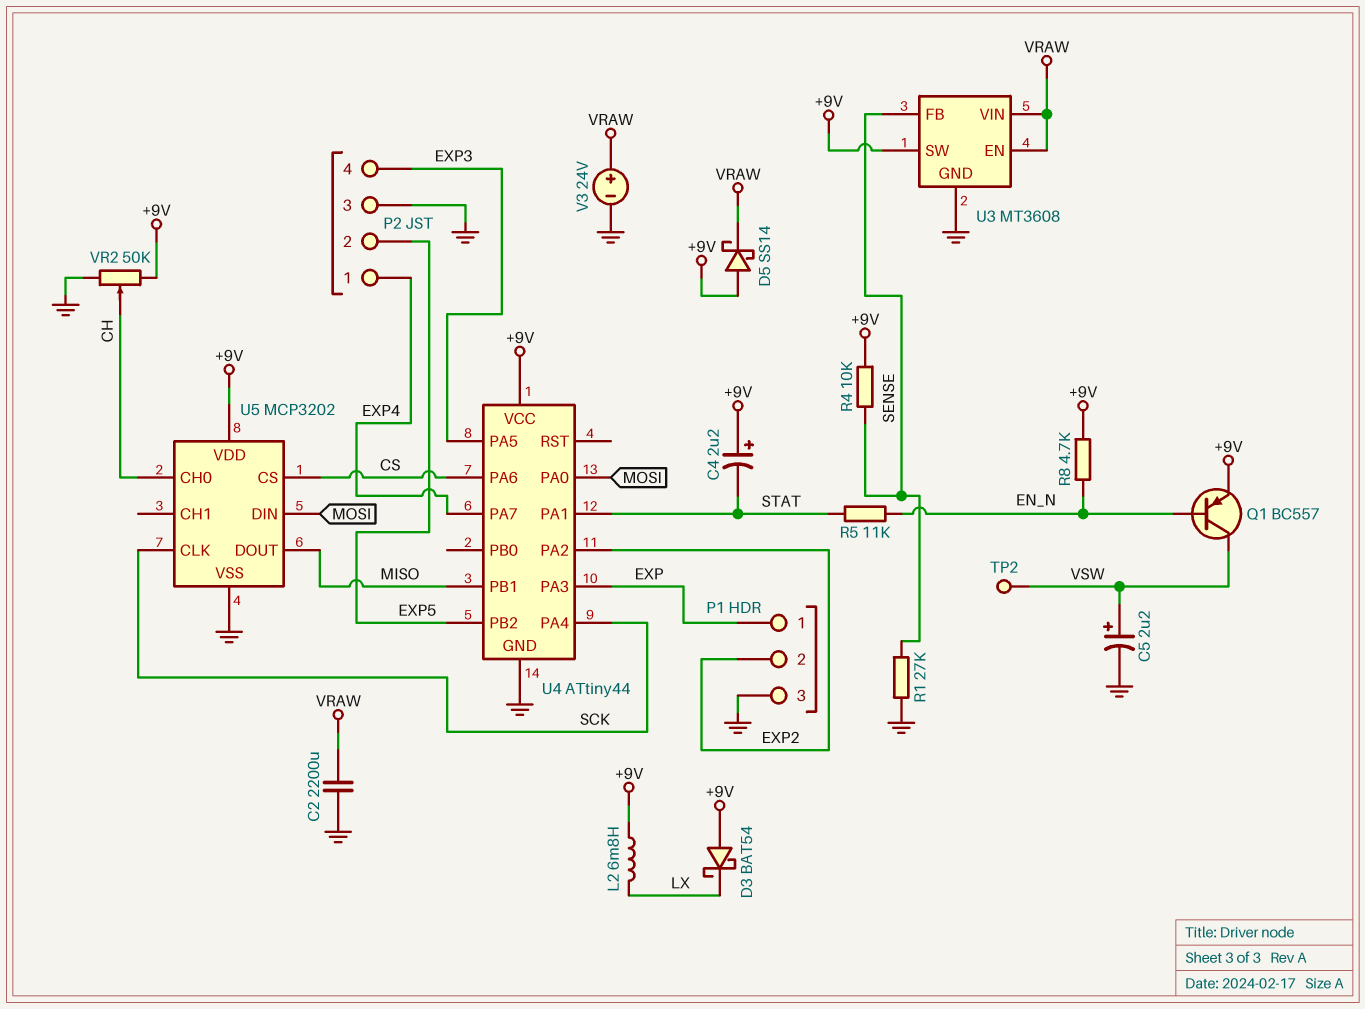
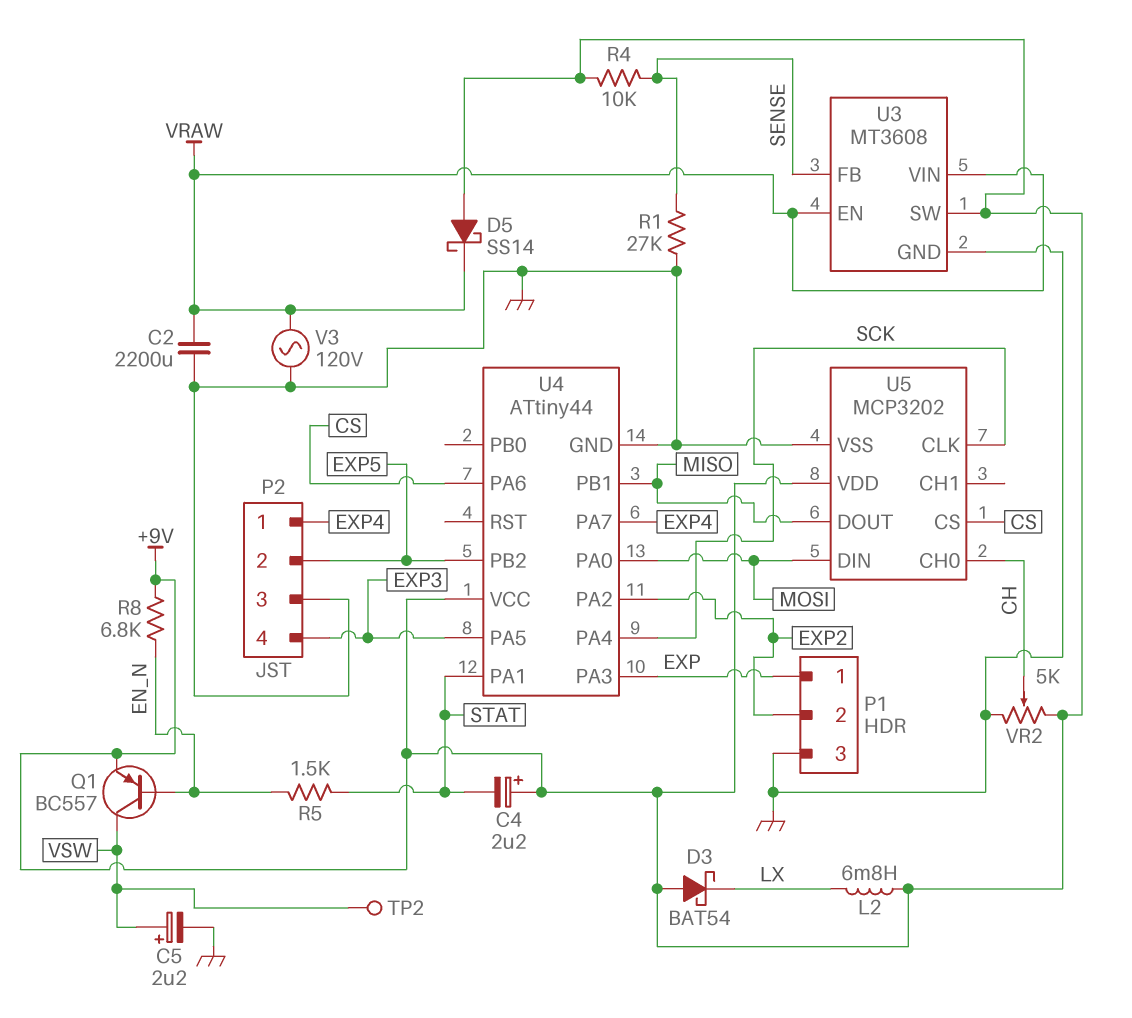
R5: 11k (EN_N, STAT) -> 1.5k (EN_N, STAT)
R8: 4.7k (+9V, EN_N) -> 6.8k (+9V, EN_N)
V3: 24V (plus VRAW, minus GND) -> AC 120V (GND, VRAW)
VR2: 50k (+9V, GND, wiper CH) -> 5k (+9V, GND, wiper CH)

